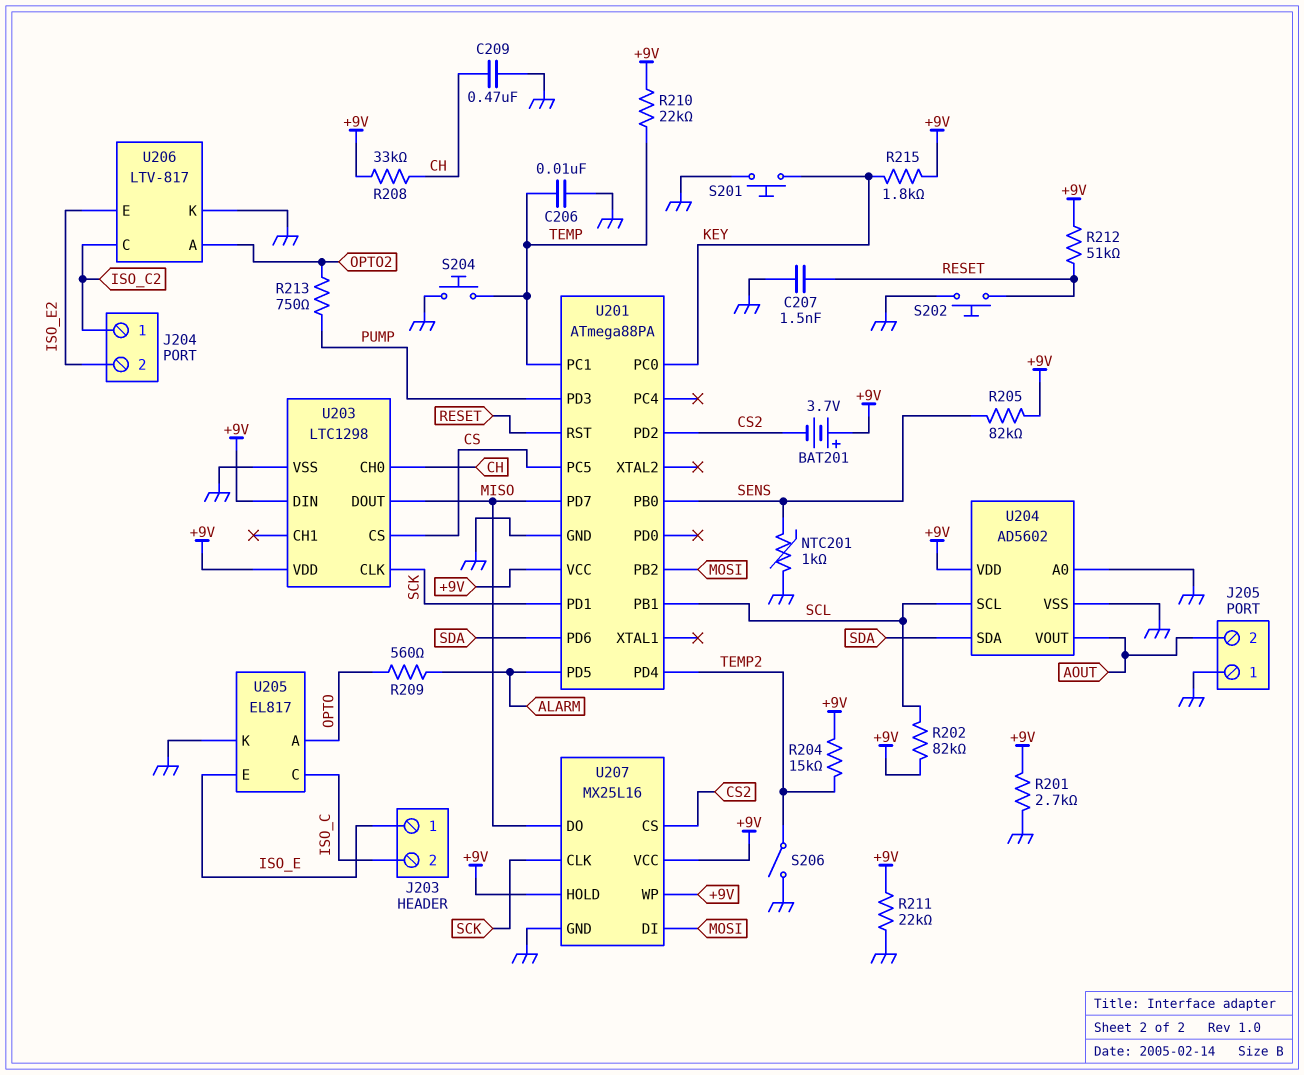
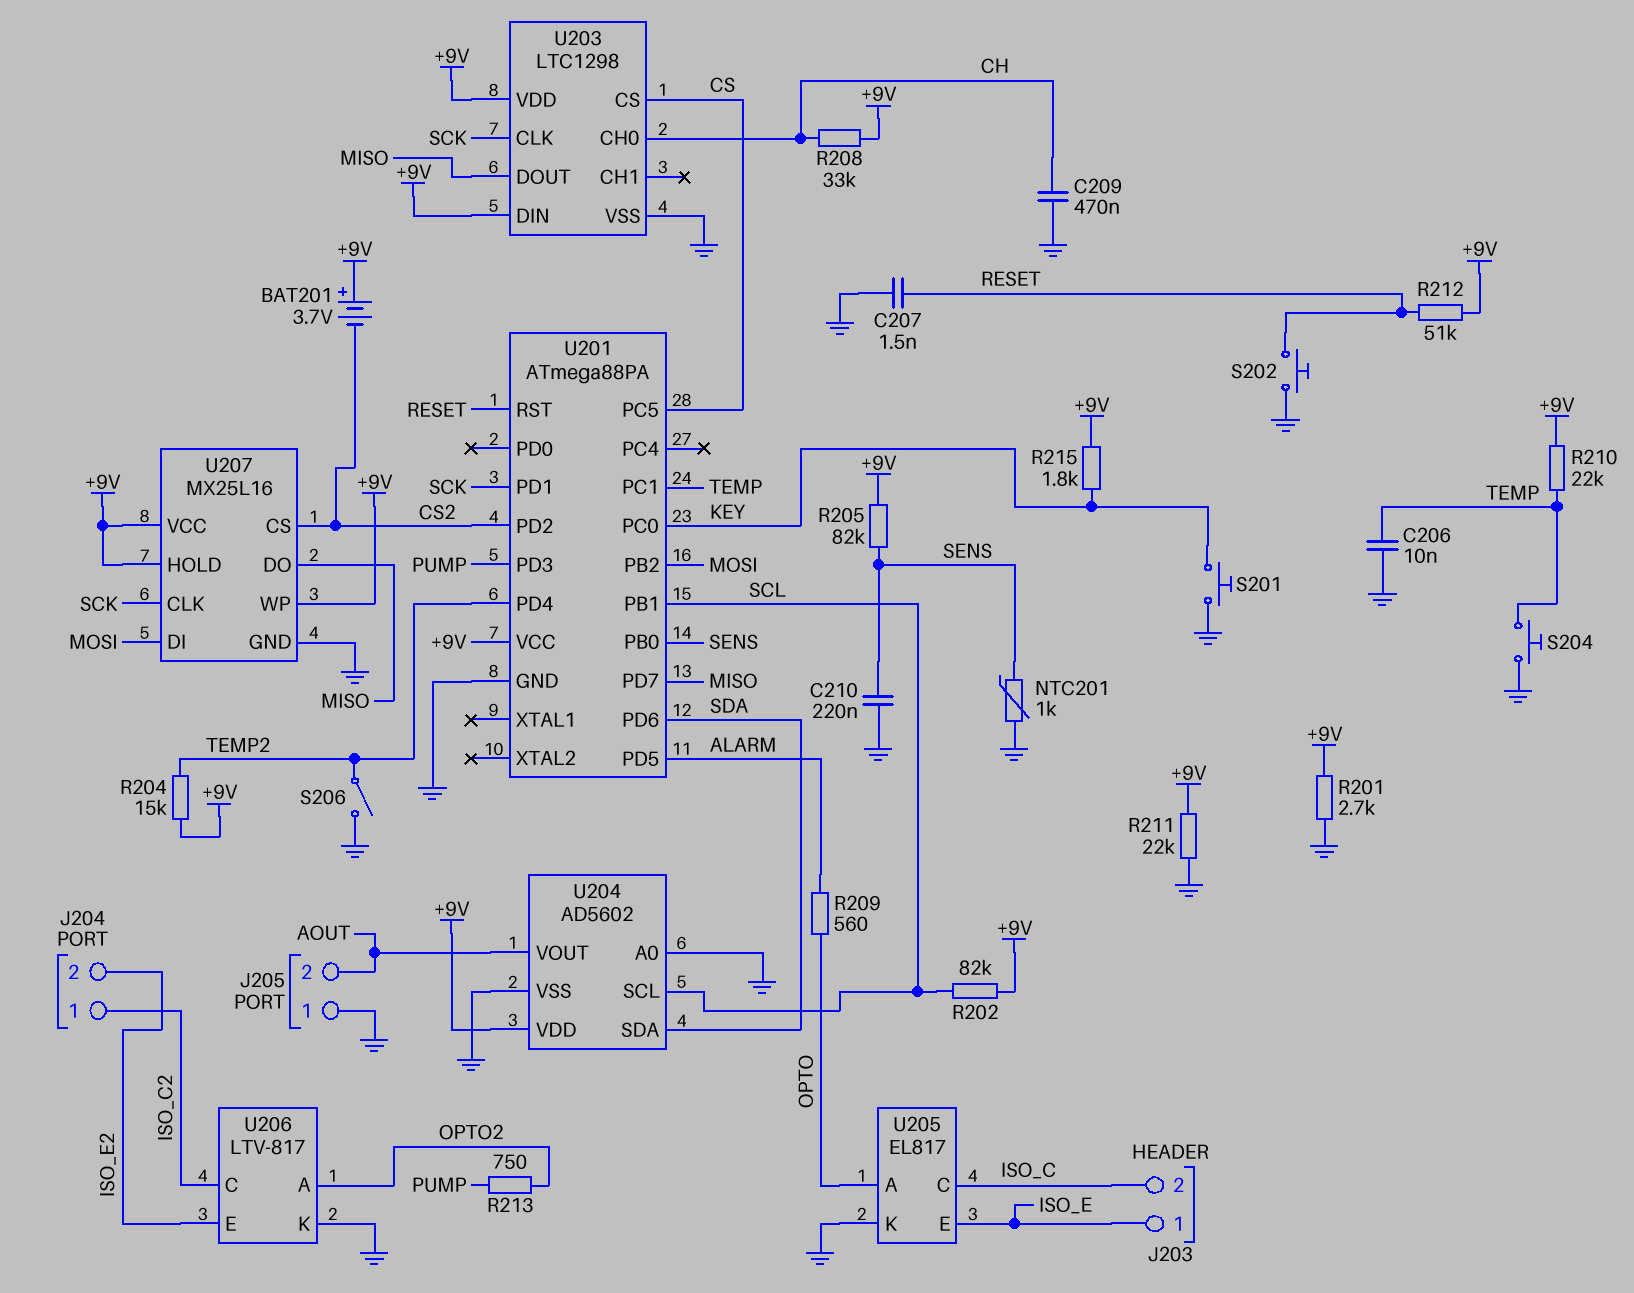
C210: none -> 220nF (GND, SENS)

